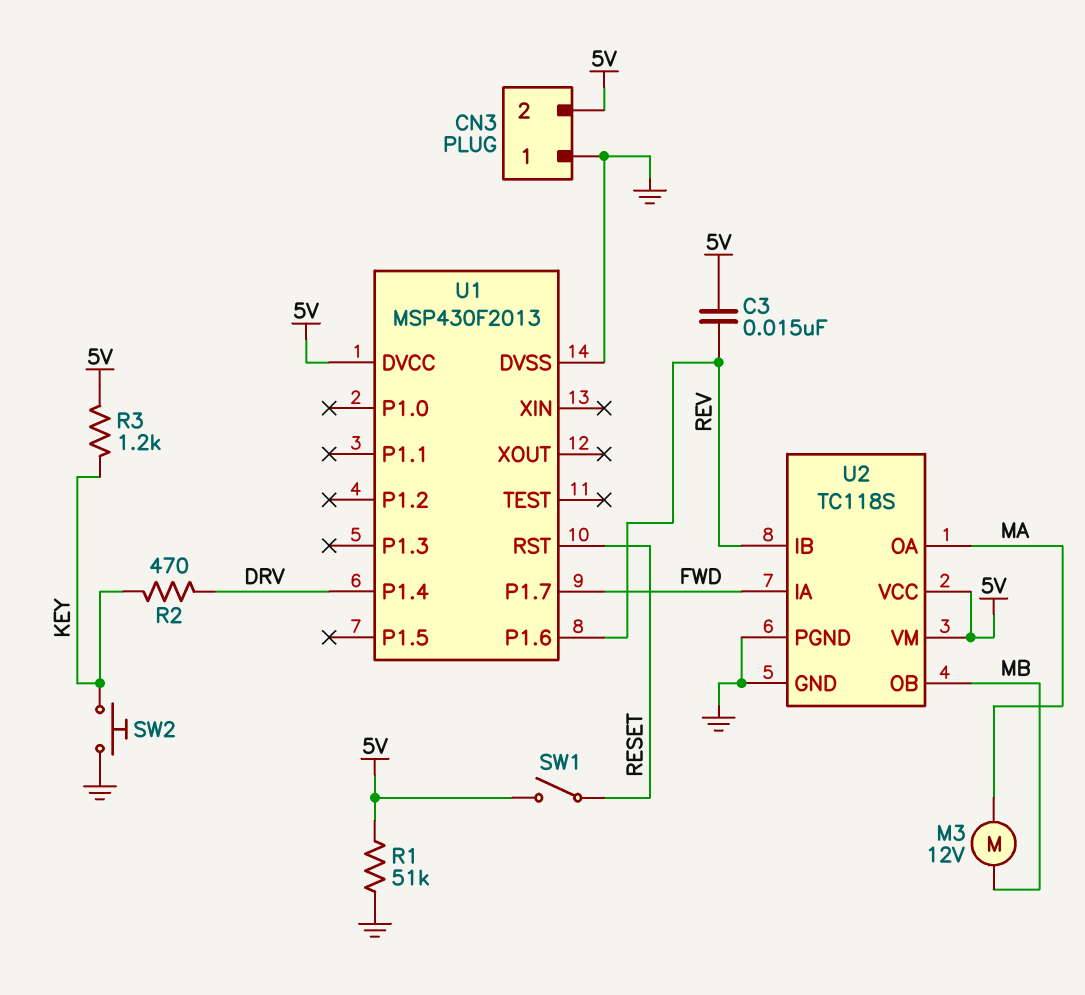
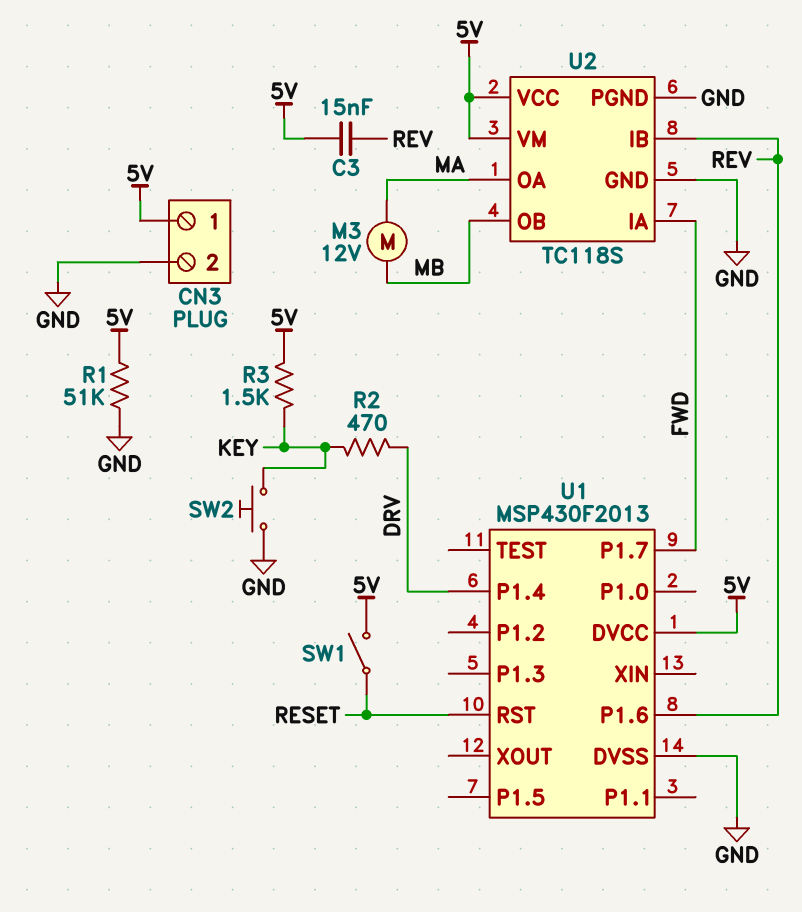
CN3 pin 1: GND -> 5V
CN3 pin 2: 5V -> GND
R3: 1.2k (5V, KEY) -> 1.5k (5V, KEY)

